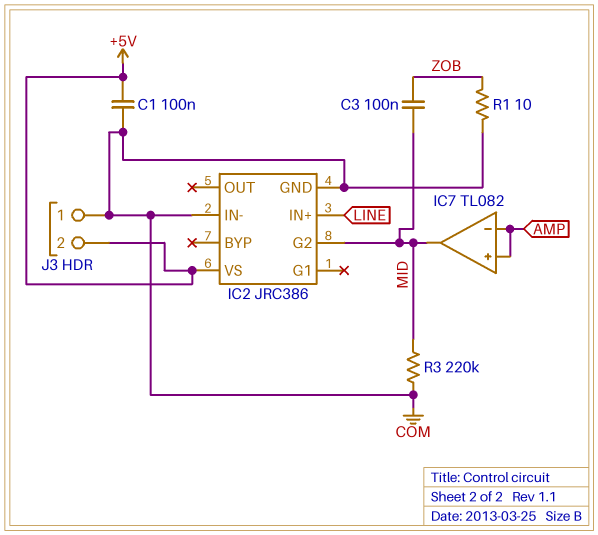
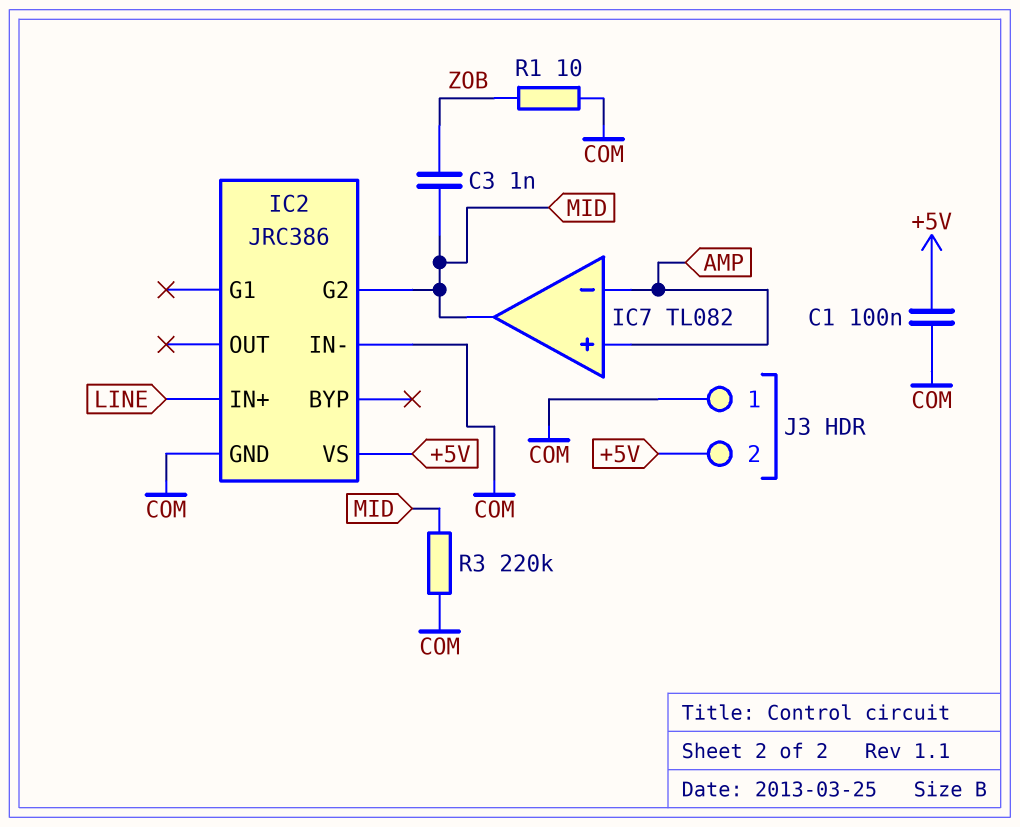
C3: 100nF (MID, ZOB) -> 1nF (MID, ZOB)

